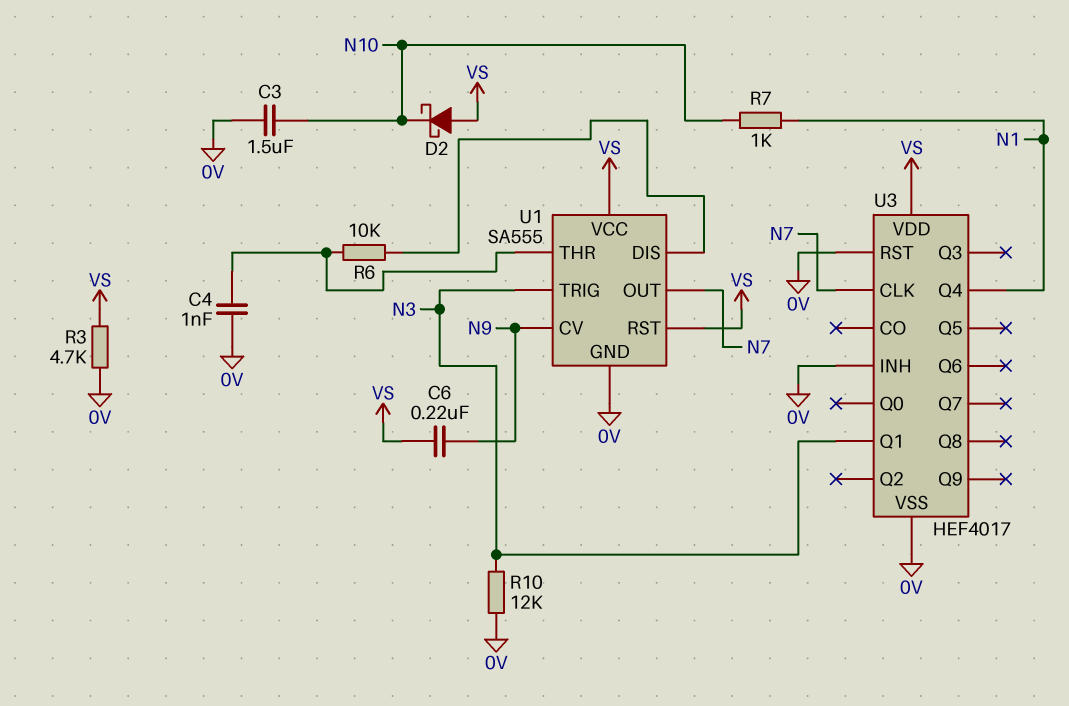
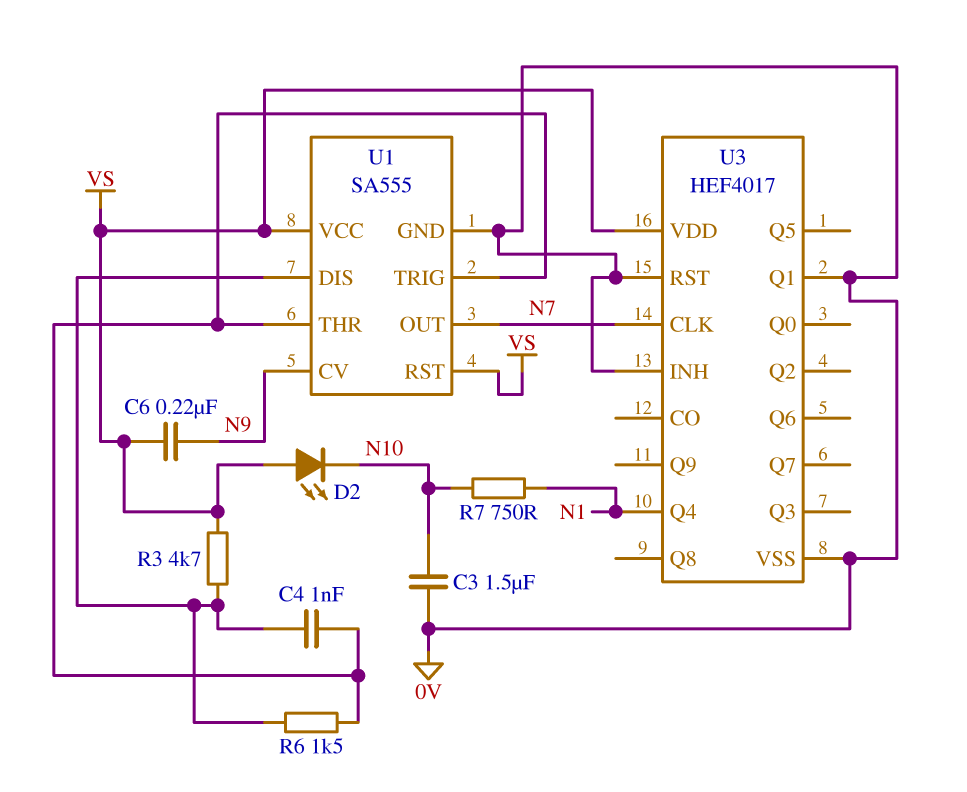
C4: 1nF (0V, U1/THR) -> 1nF (U1/DIS, U1/THR)
D2: schottky (A VS, K N10) -> LED (A VS, K N10)
R3: 4.7k (0V, VS) -> 4.7k (U1/DIS, VS)
R6: 10k (U1/DIS, U1/THR) -> 1.5k (U1/DIS, U1/THR)
R7: 1k (N1, N10) -> 750 (N1, N10)
R10: 12k (0V, N3) -> none
U1 pin TRIG: N3 -> U1/THR
U3 pin Q1: N3 -> 0V

